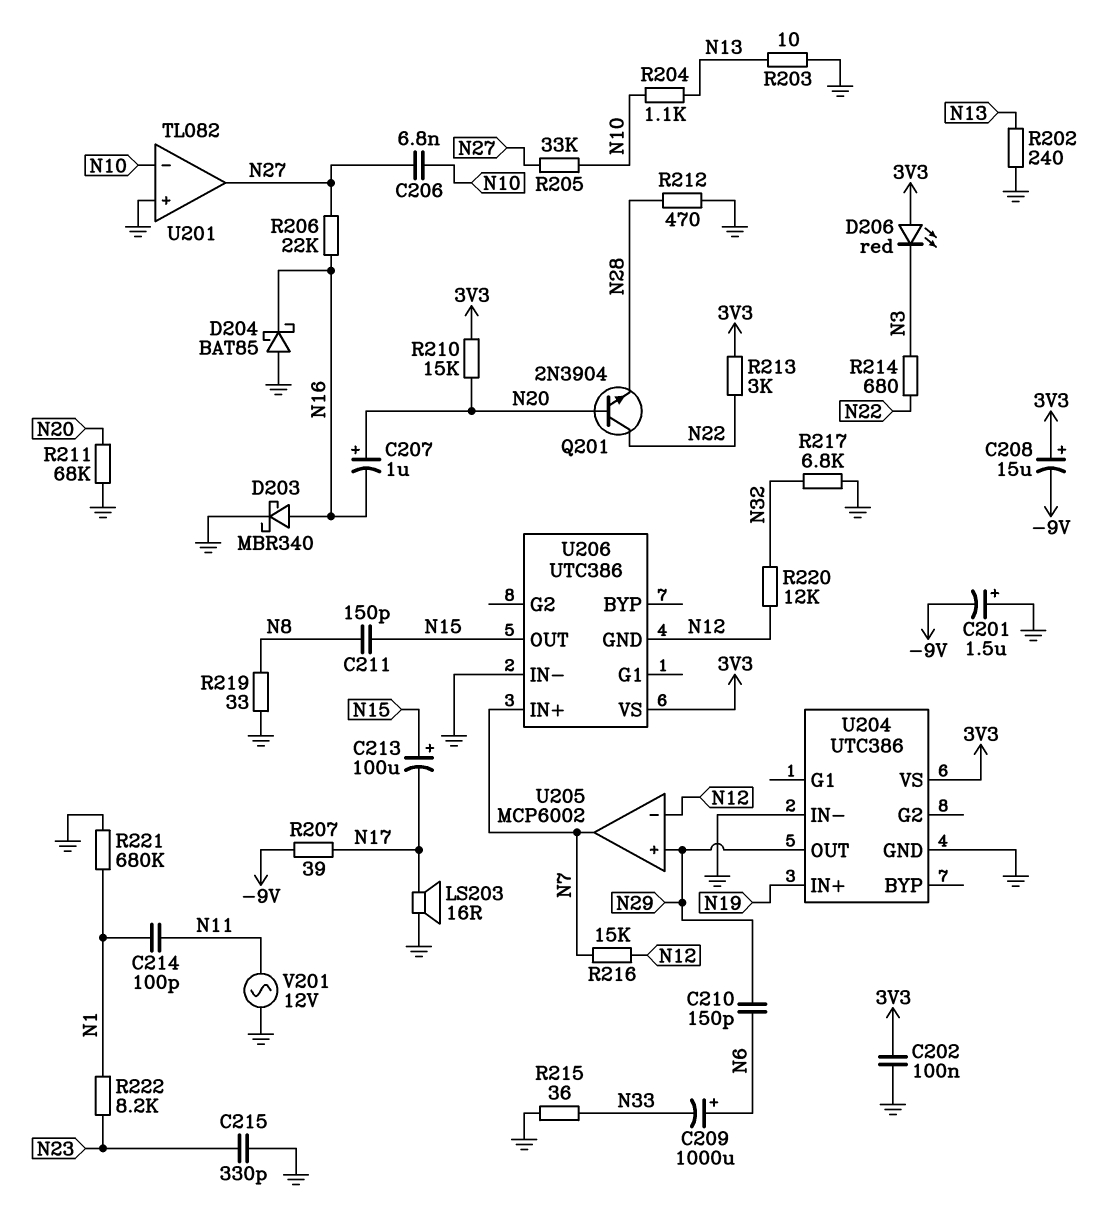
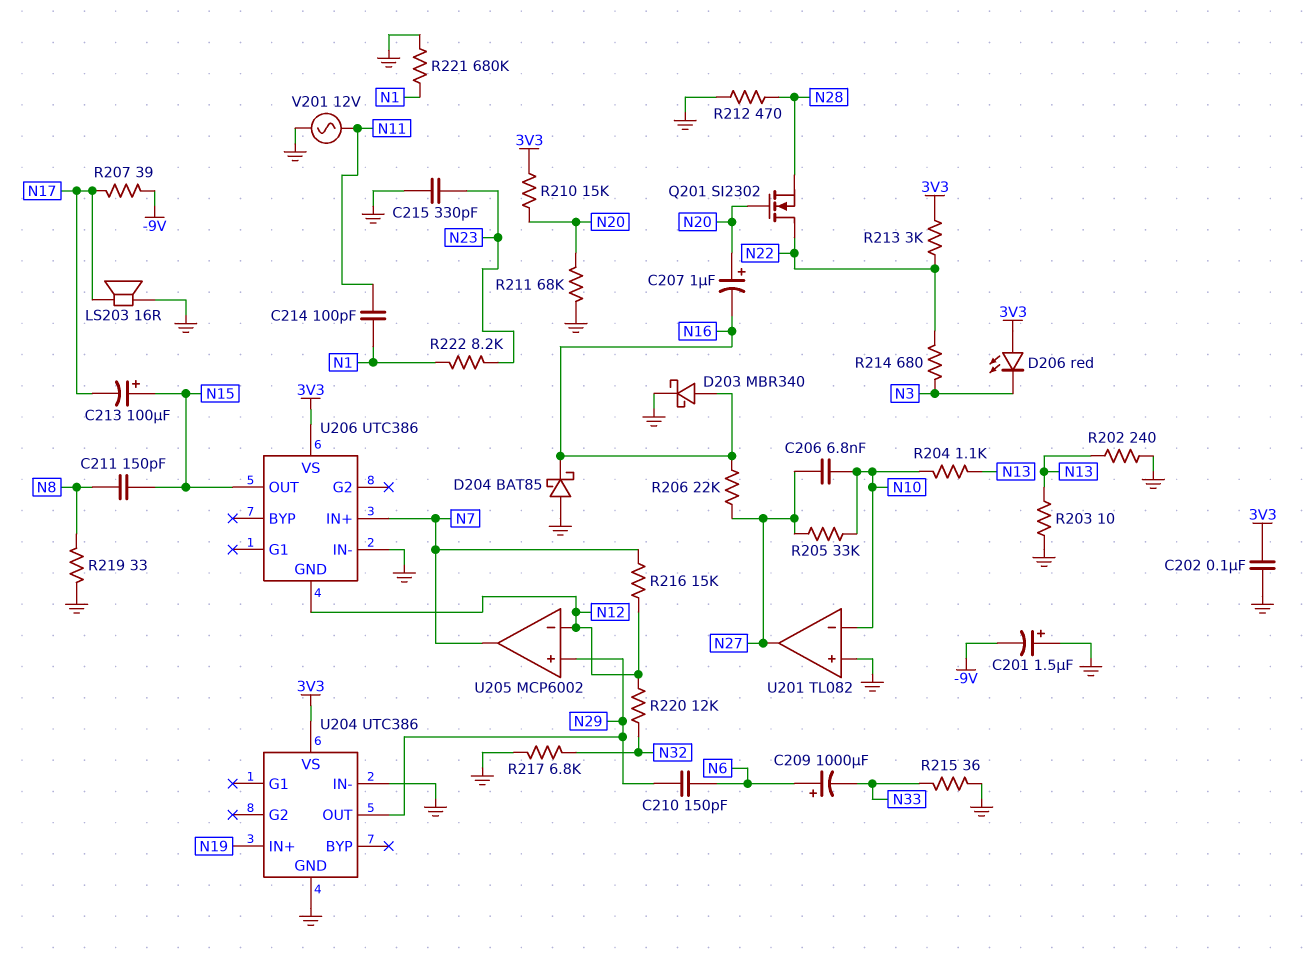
C208: 15uF (plus 3V3, minus -9V) -> none
Q201: NPN 2N3904 (B N20, C N22, E N28) -> NMOS SI2302 (G N20, D N22, S N28)

